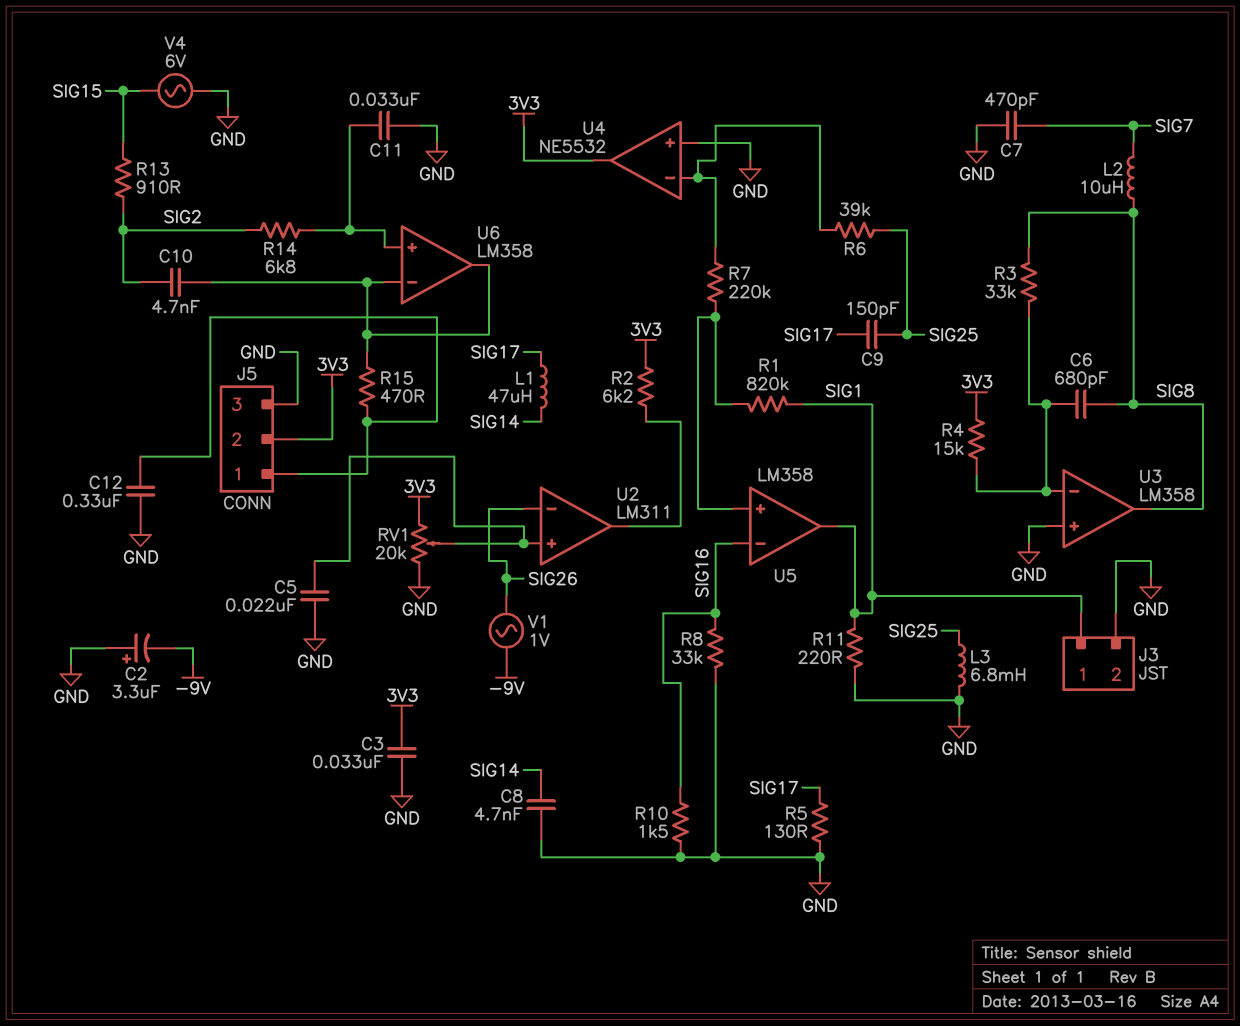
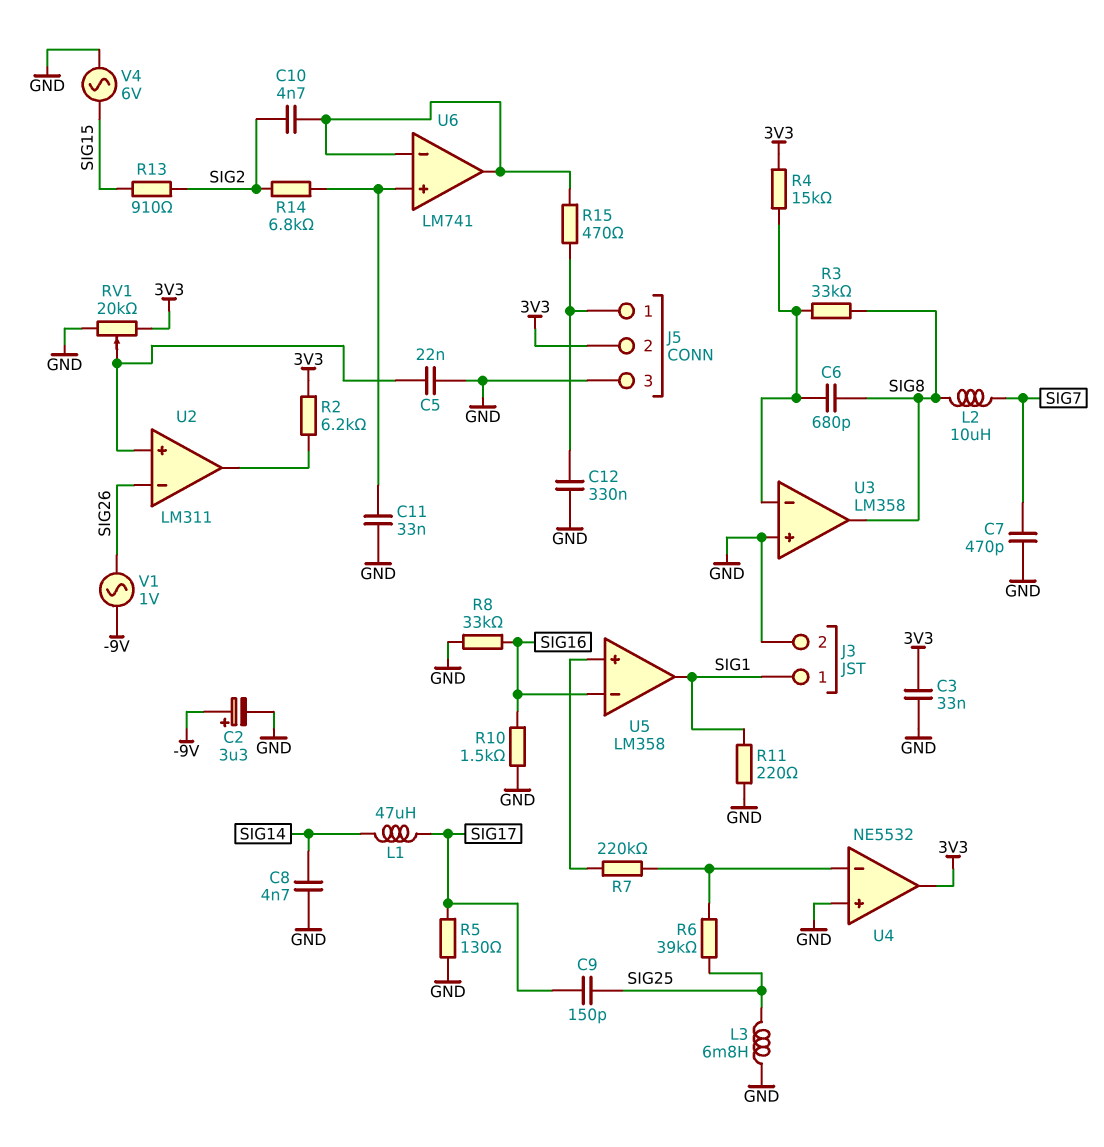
C2: 3.3uF (plus GND, minus -9V) -> 3.3uF (plus -9V, minus GND)
R1: 820k (SIG1, U5/in+) -> none
U6: LM358 -> LM741

